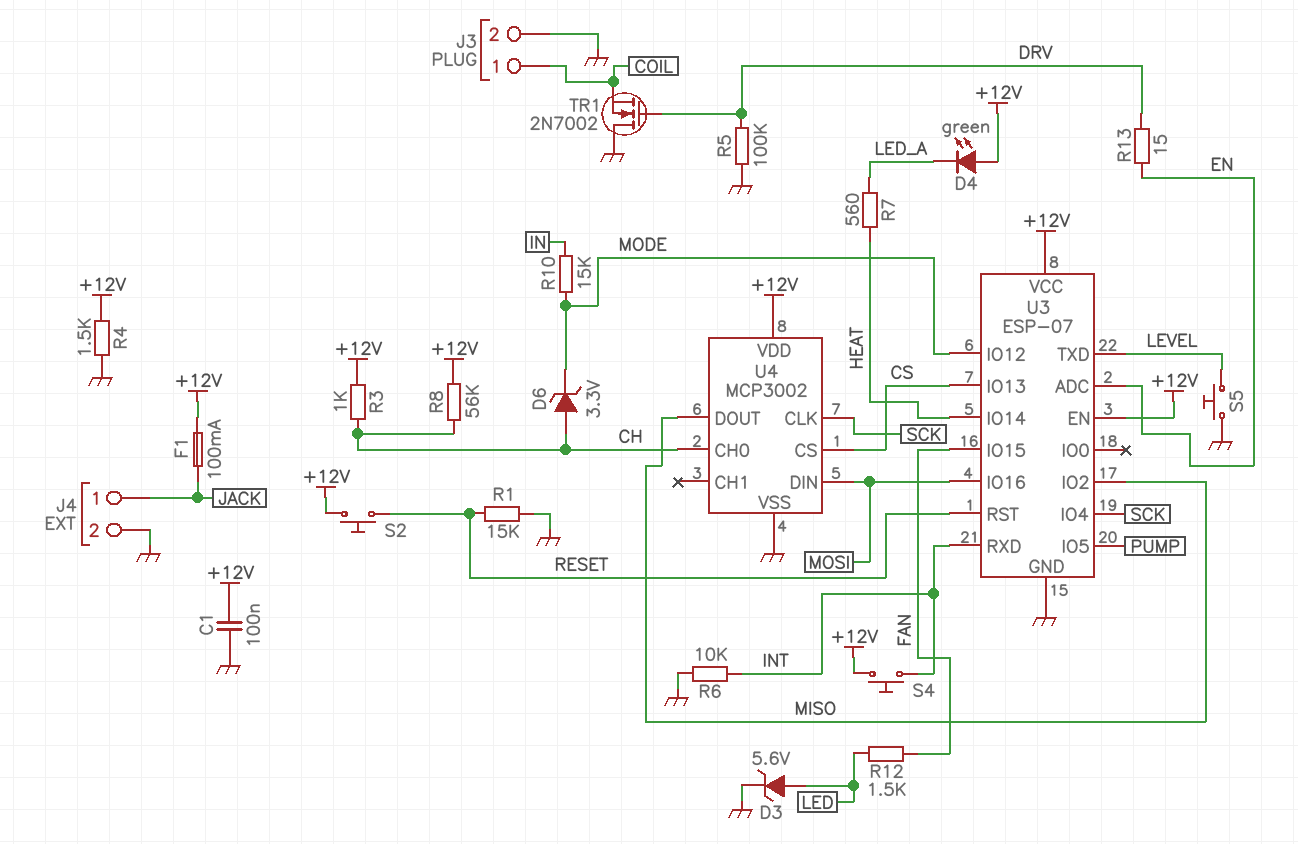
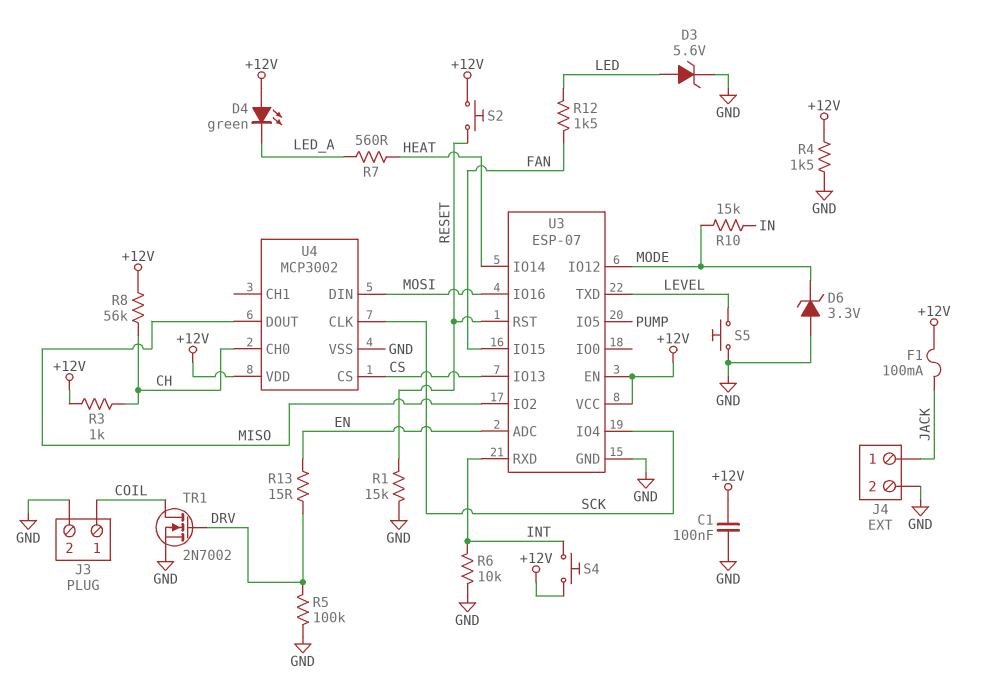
D6: zener 3.3V (A CH, K MODE) -> zener 3.3V (A GND, K MODE)
TR1: NMOS 2N7002 (G DRV, D GND, S COIL) -> NMOS 2N7002 (G DRV, D COIL, S GND)

